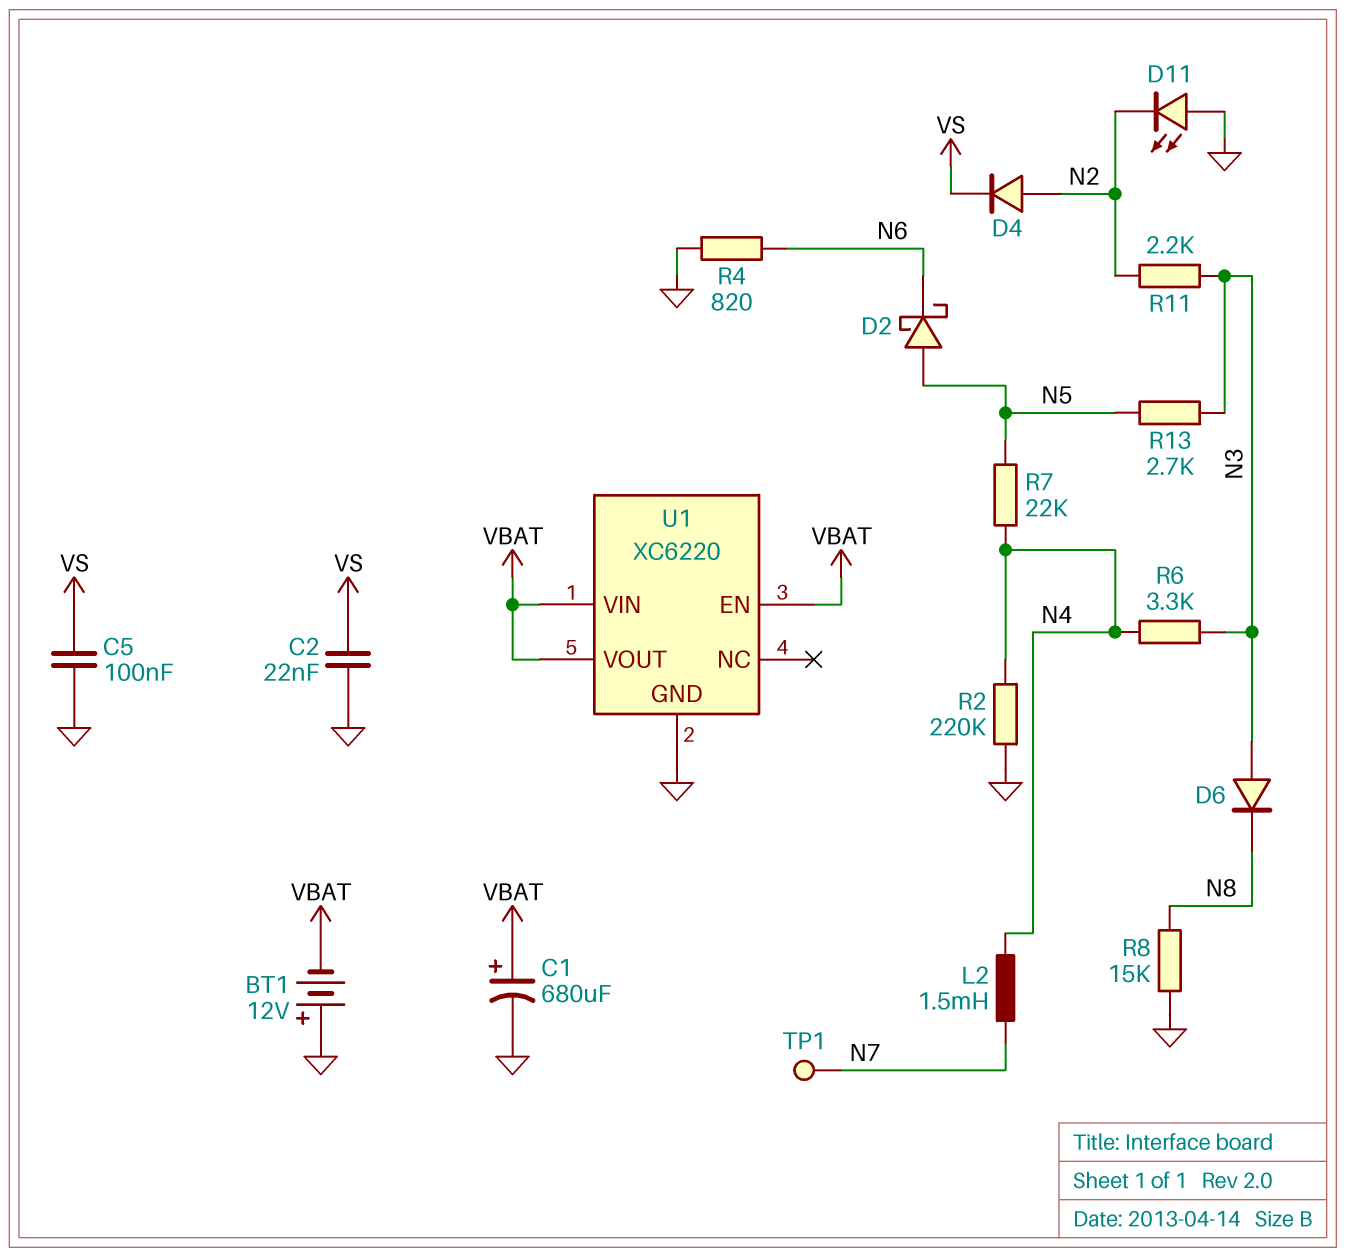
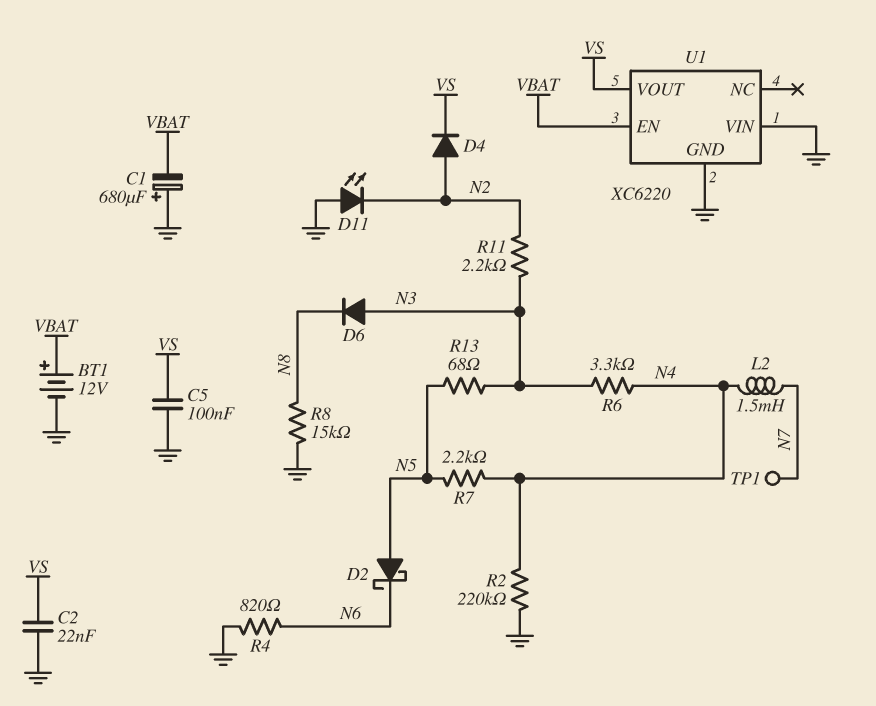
BT1: 12V (plus GND, minus VBAT) -> 12V (plus VBAT, minus GND)
C1: 680uF (plus VBAT, minus GND) -> 680uF (plus GND, minus VBAT)
R7: 22k (N4, N5) -> 2.2k (N4, N5)
R13: 2.7k (N3, N5) -> 68 (N3, N5)
U1 pin VIN: VBAT -> GND
U1 pin VOUT: VBAT -> VS

